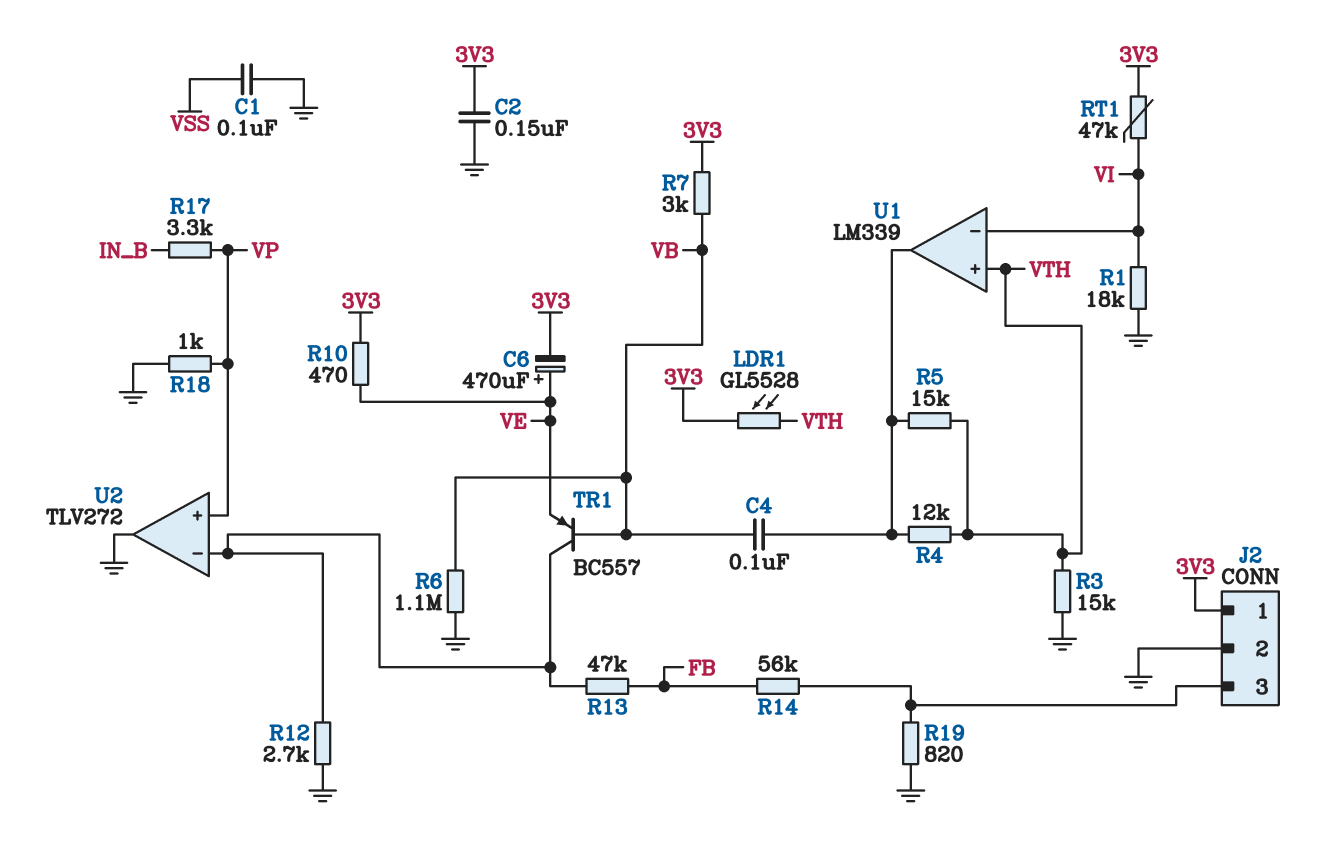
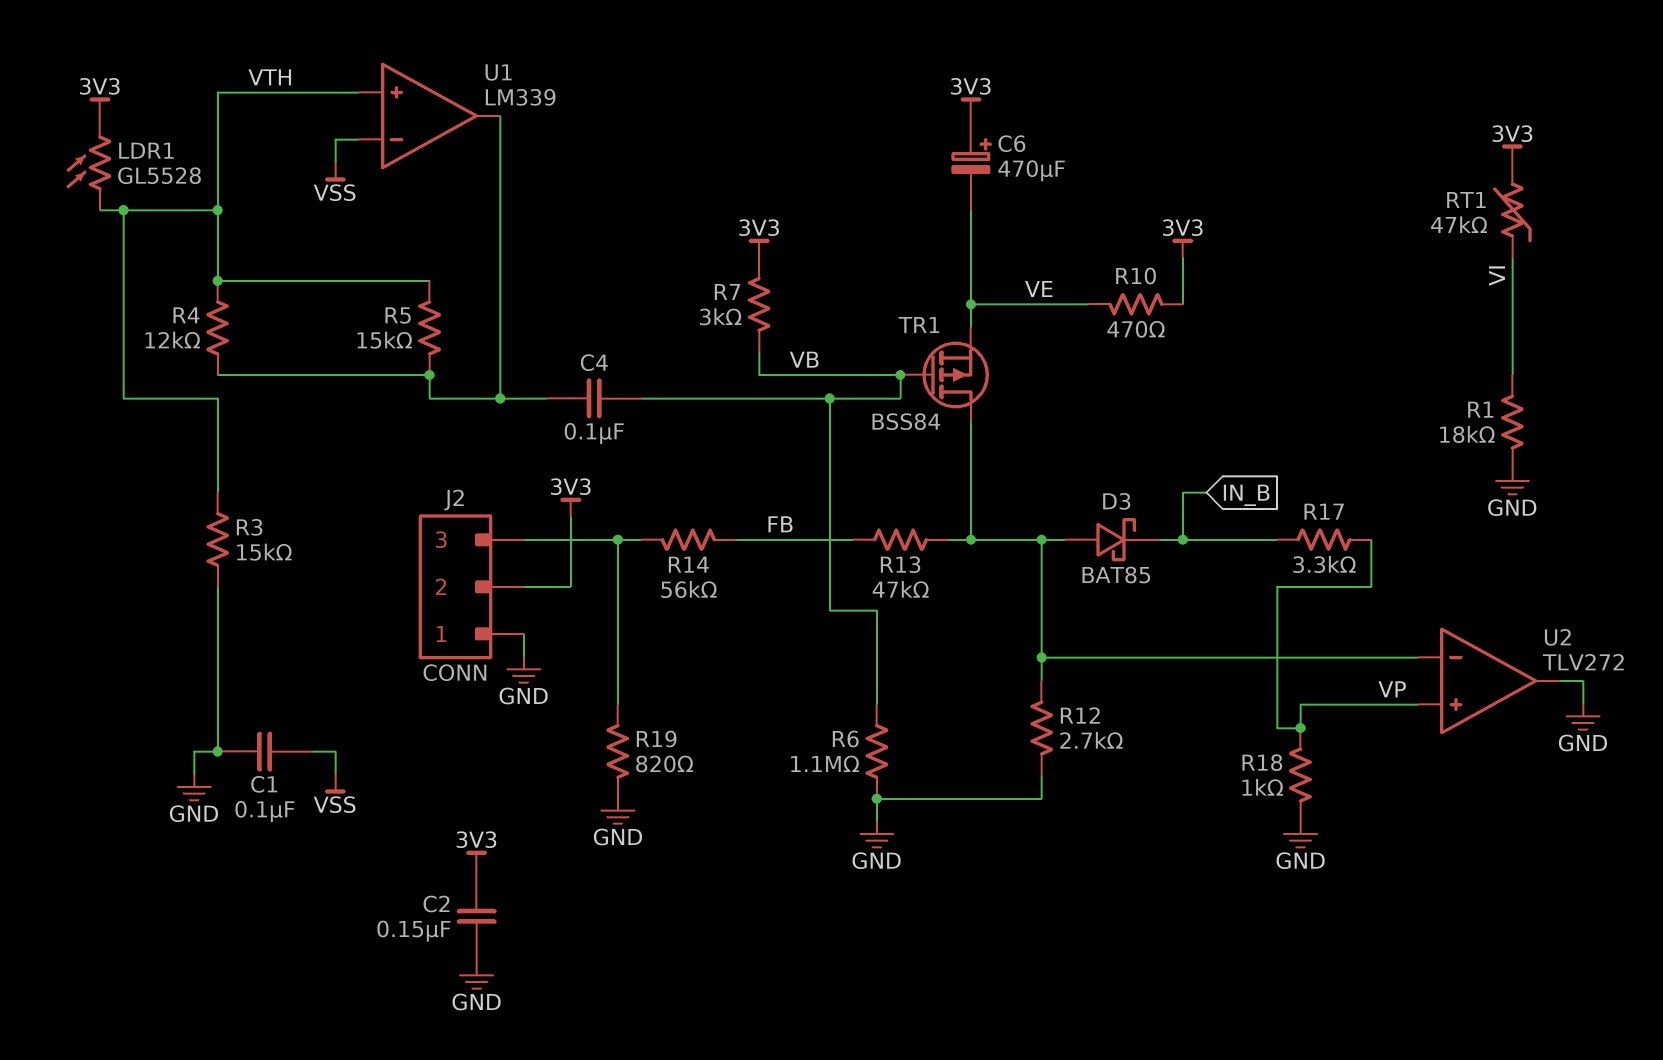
C6: 470uF (plus VE, minus 3V3) -> 470uF (plus 3V3, minus VE)
D3: none -> schottky BAT85 (A U2/in-, K IN_B)
J2 pin 1: 3V3 -> GND
J2 pin 2: GND -> 3V3
TR1: PNP BC557 (B VB, C U2/in-, E VE) -> PMOS BSS84 (G VB, D U2/in-, S VE)
U1 pin in-: VI -> VSS

